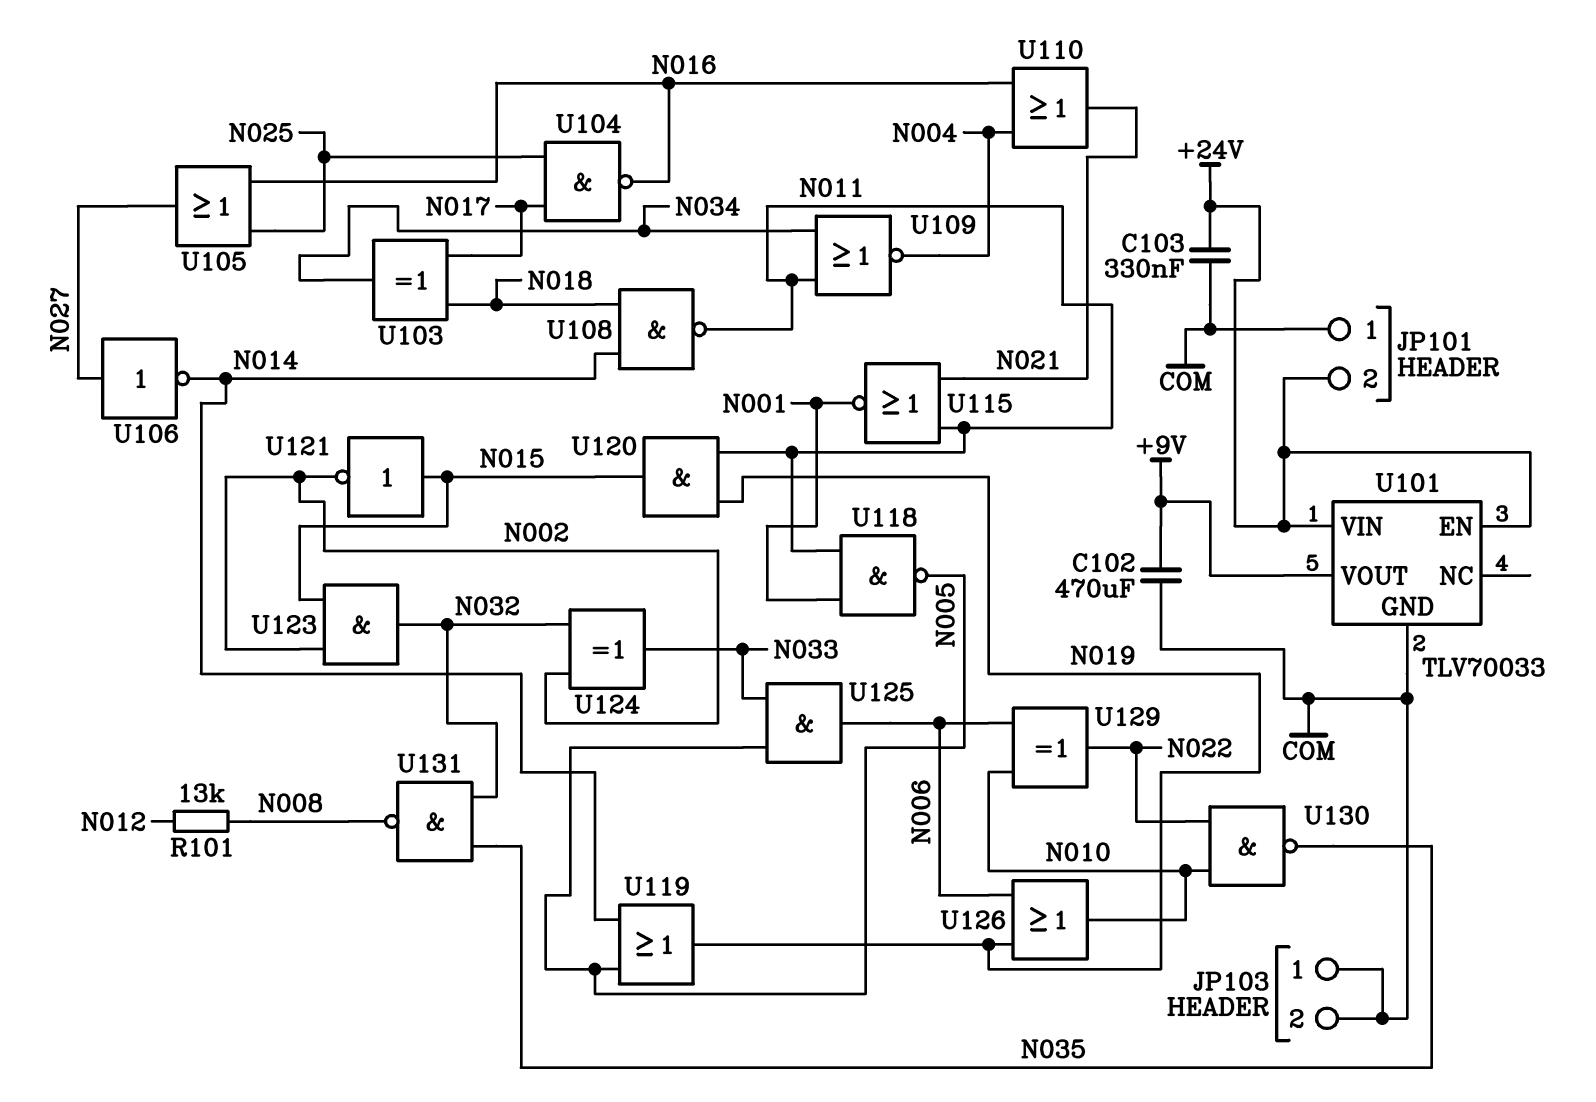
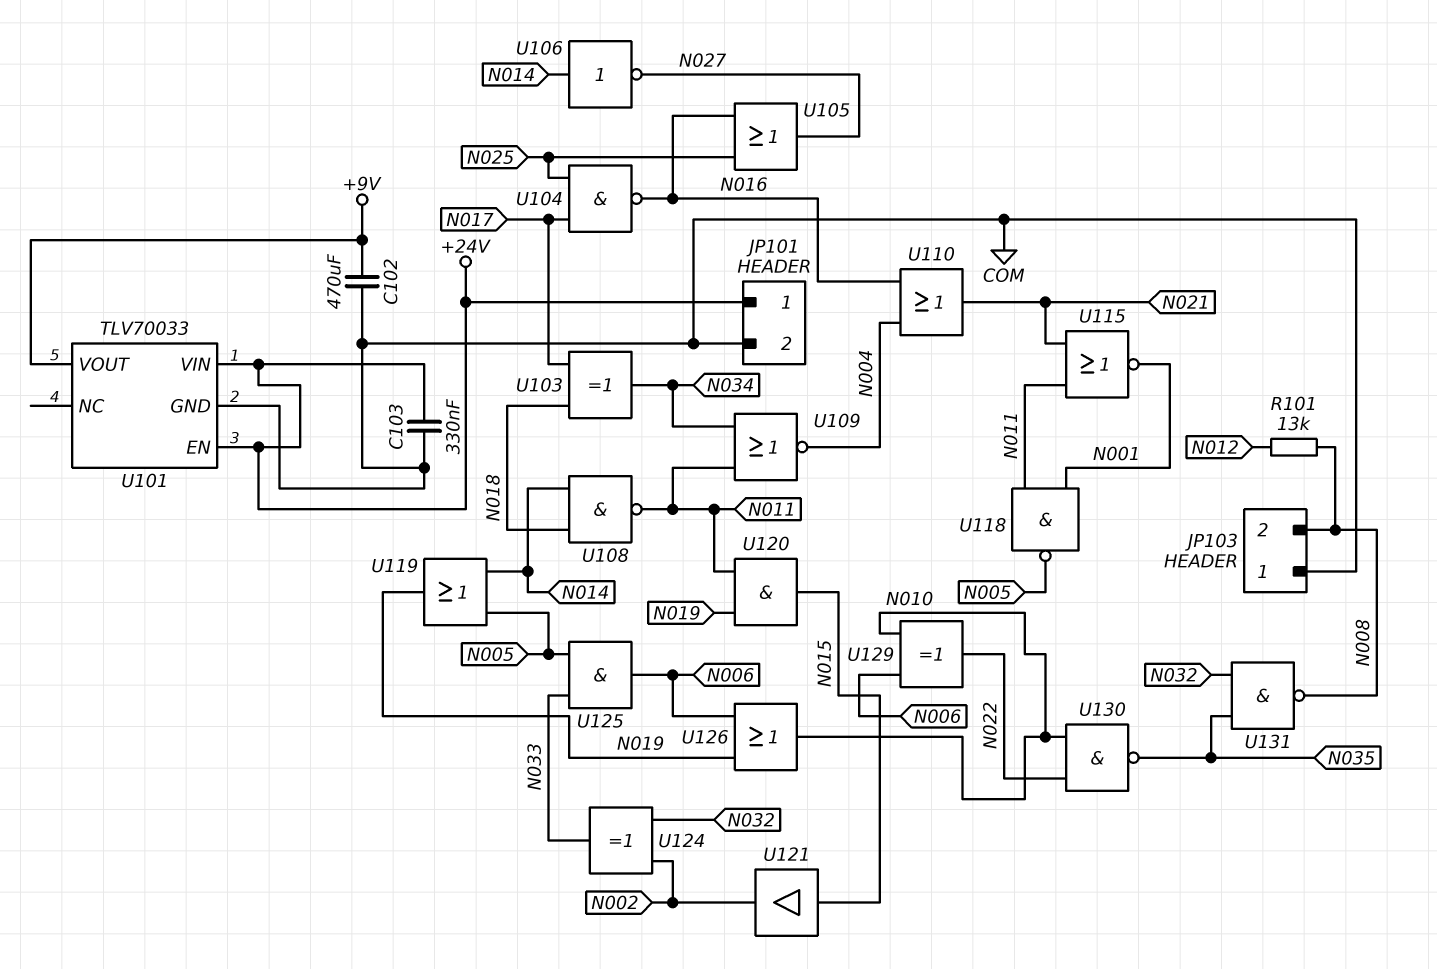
JP101 pin 1: COM -> +24V
JP101 pin 2: +24V -> COM
JP103 pin 2: COM -> N008
U106: NOT (in N027, out N014) -> NOT (in N014, out N027)
U121: NOT (in N015, out N002) -> buffer (in N015, out N002)
U123: AND (in N002, in N015, out N032) -> none

